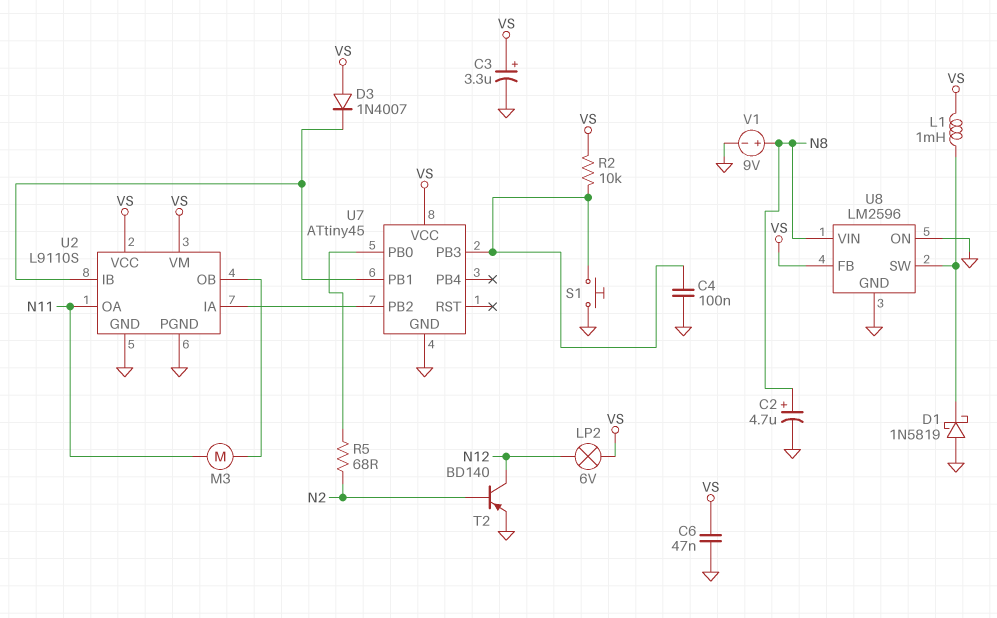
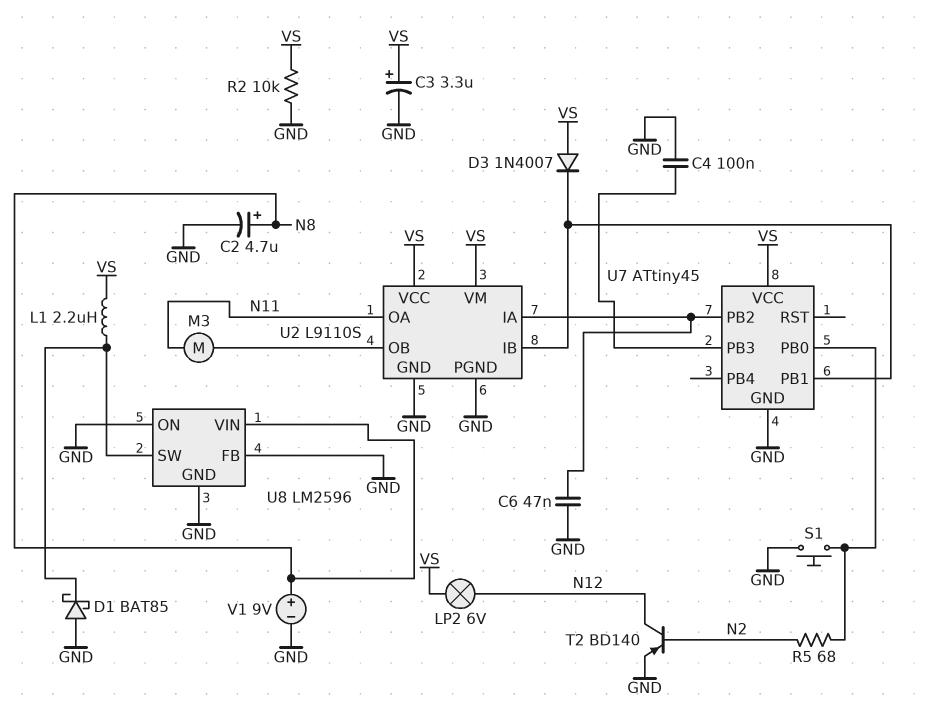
C6: 47nF (GND, VS) -> 47nF (GND, U2/IA)
D1: schottky 1N5819 (A GND, K U8/SW) -> schottky BAT85 (A GND, K U8/SW)
L1: 1mH (U8/SW, VS) -> 2.2uH (U8/SW, VS)
R2: 10k (U7/PB3, VS) -> 10k (GND, VS)
S1: button (GND, U7/PB3) -> button (GND, U7/PB0)
U8 pin FB: VS -> GND

